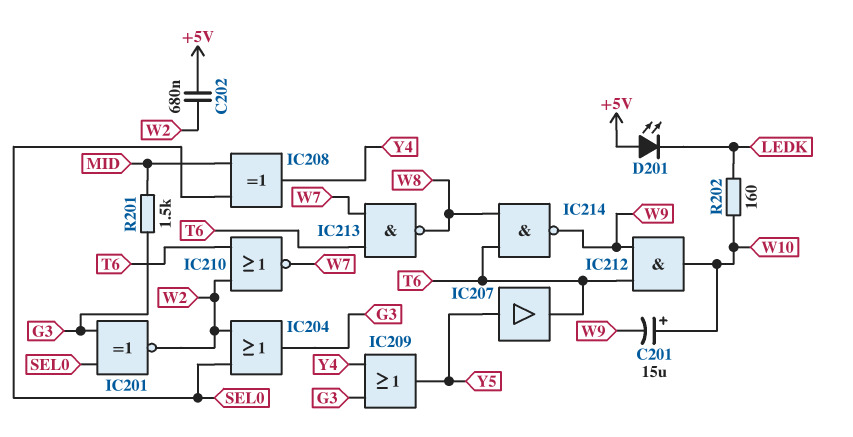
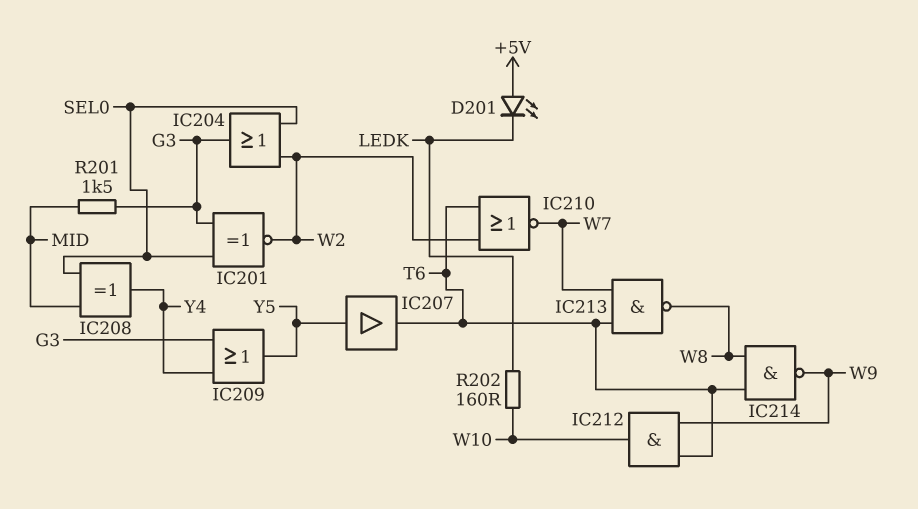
C201: 15uF (plus W10, minus W9) -> none
C202: 680nF (+5V, W2) -> none

